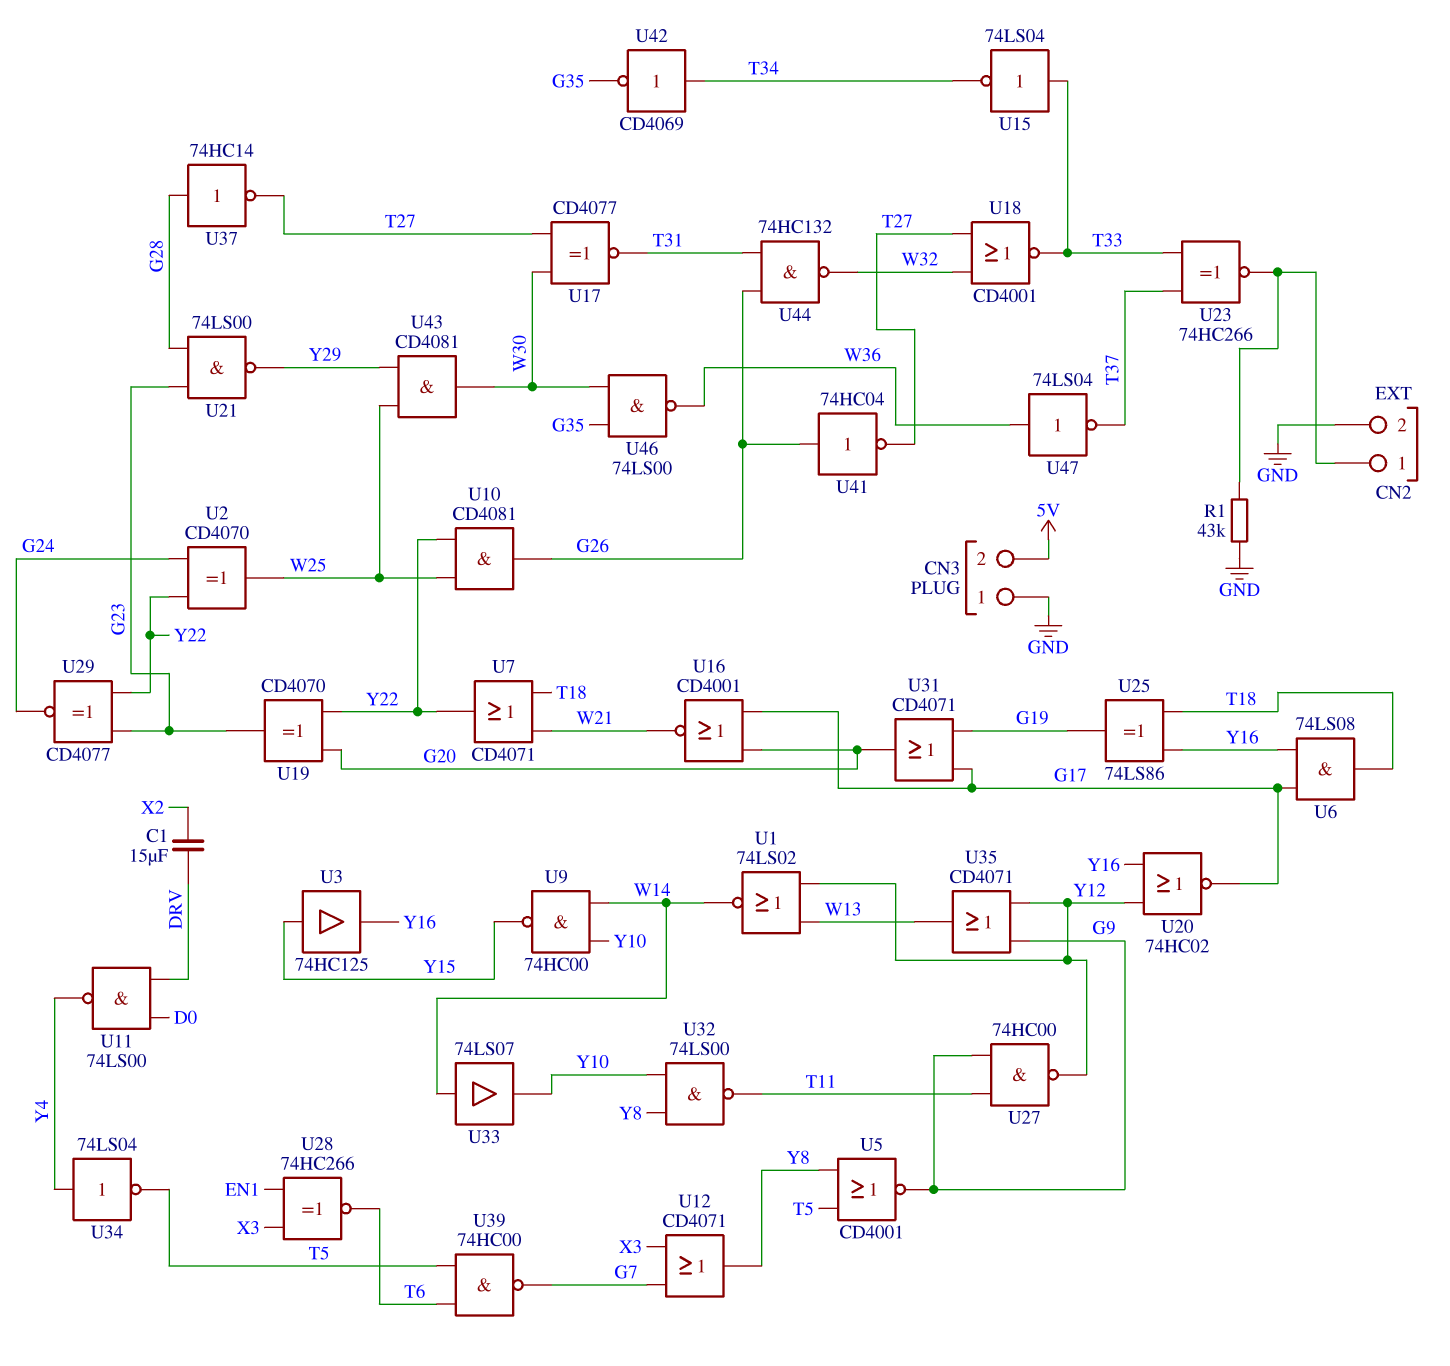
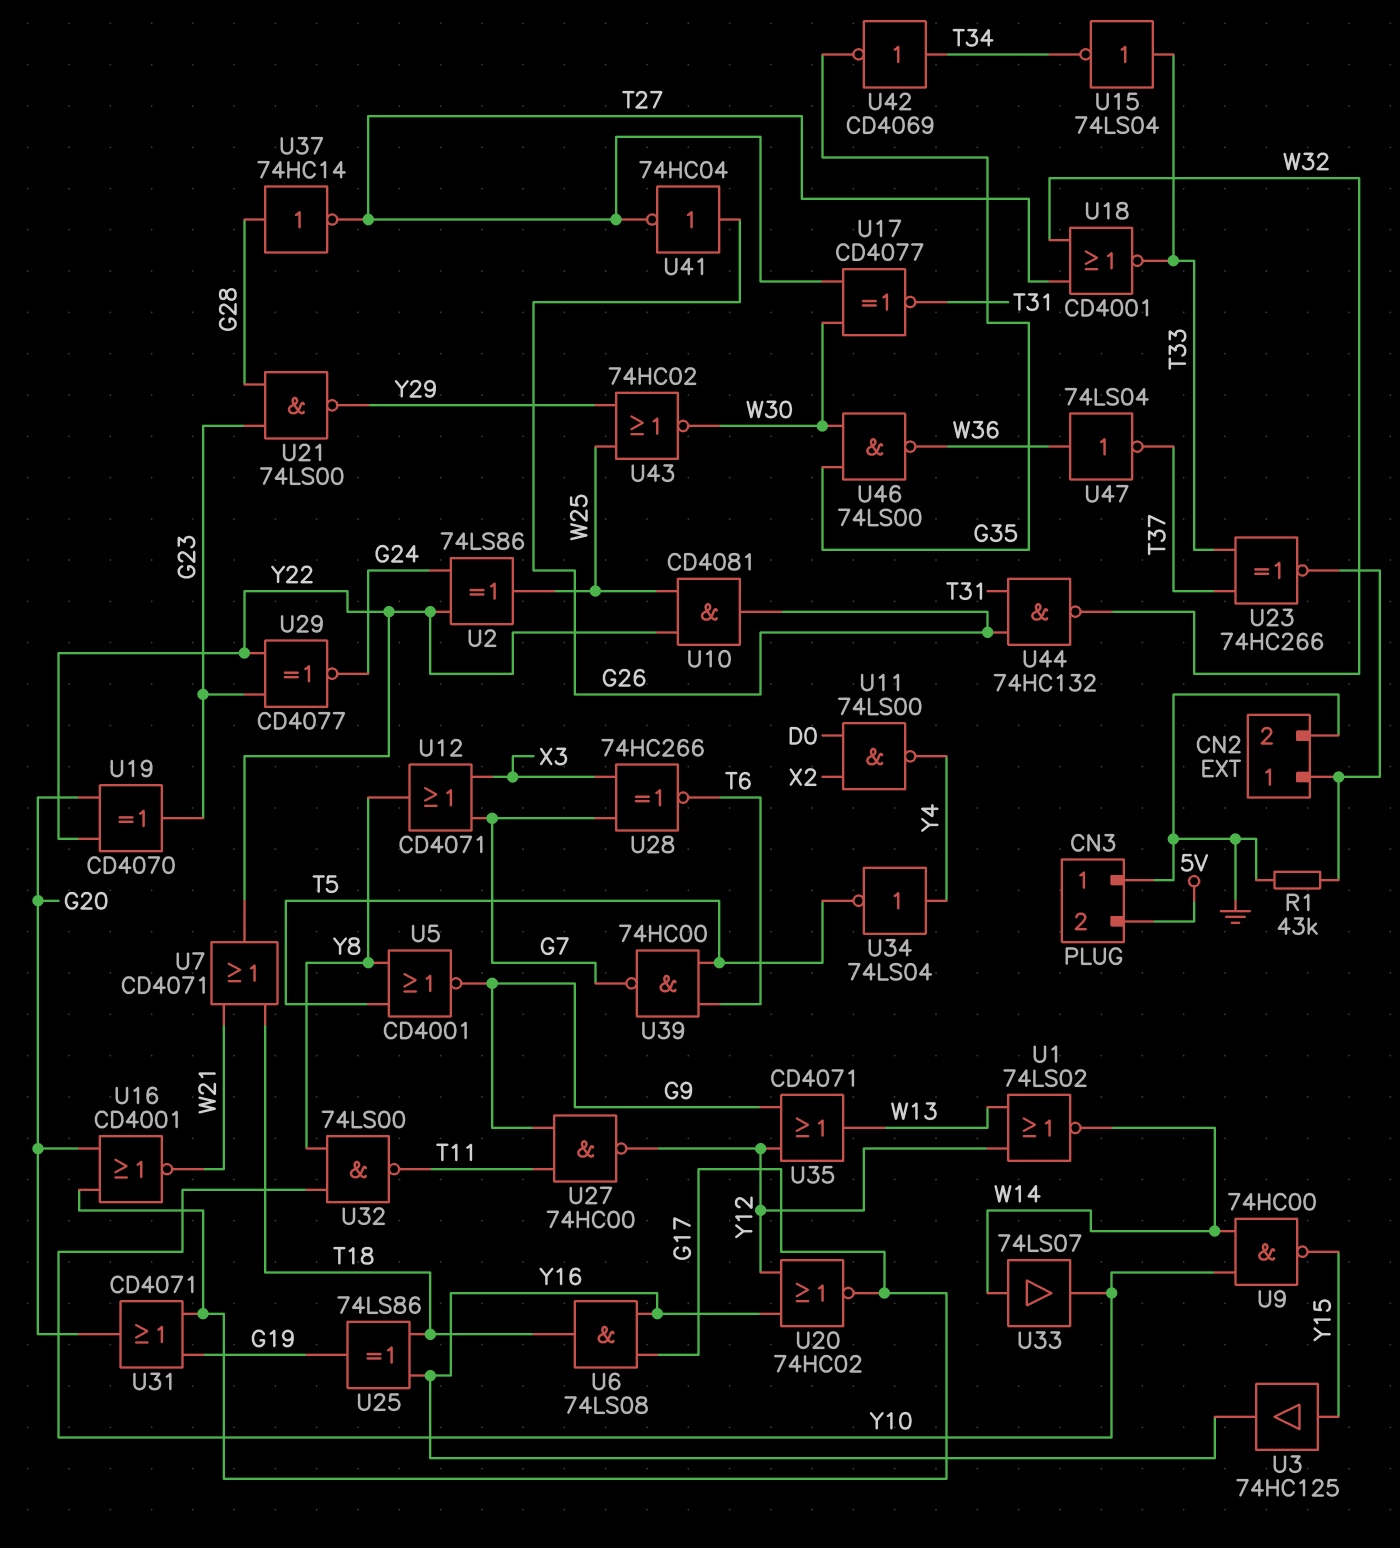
C1: 15uF (DRV, X2) -> none
U2: XOR CD4070 (in G24, in Y22, out W25) -> XOR 74LS86 (in G24, in Y22, out W25)
U11: NAND 74LS00 (in D0, in DRV, out Y4) -> NAND 74LS00 (in D0, in X2, out Y4)
U28: XNOR 74HC266 (in EN1, in X3, out T6) -> XNOR 74HC266 (in G7, in X3, out T6)
U43: AND CD4081 (in W25, in Y29, out W30) -> NOR 74HC02 (in W25, in Y29, out W30)

